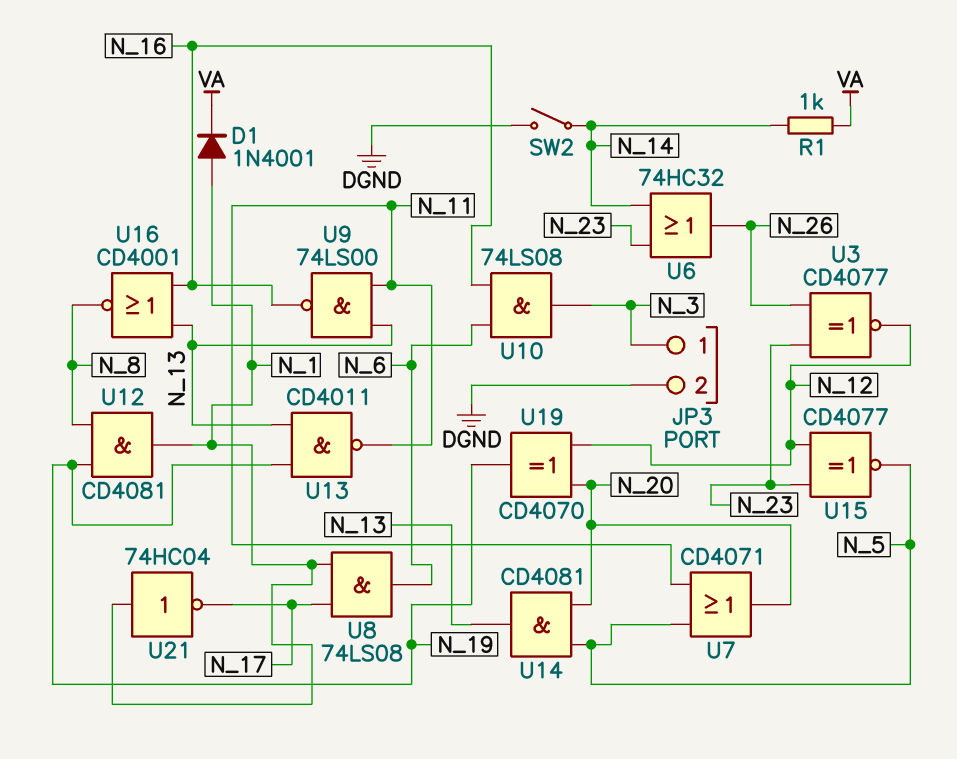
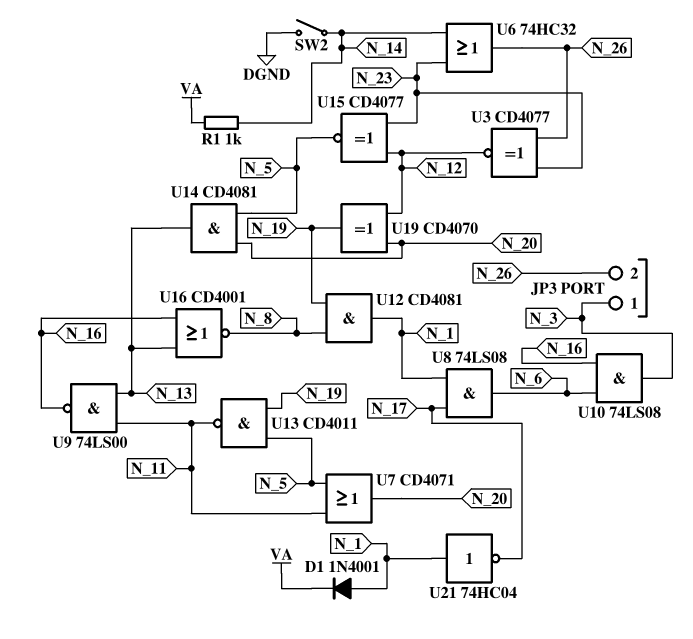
JP3 pin 2: DGND -> N_26
U13: NAND CD4011 (in N_13, in N_19, out N_11) -> NAND CD4011 (in N_5, in N_19, out N_11)

